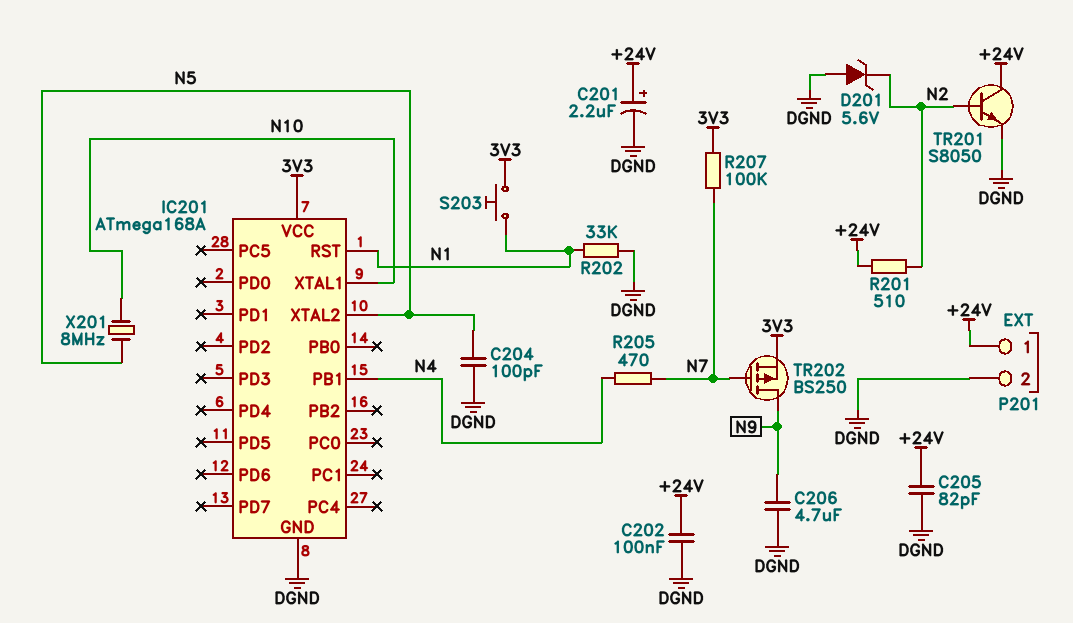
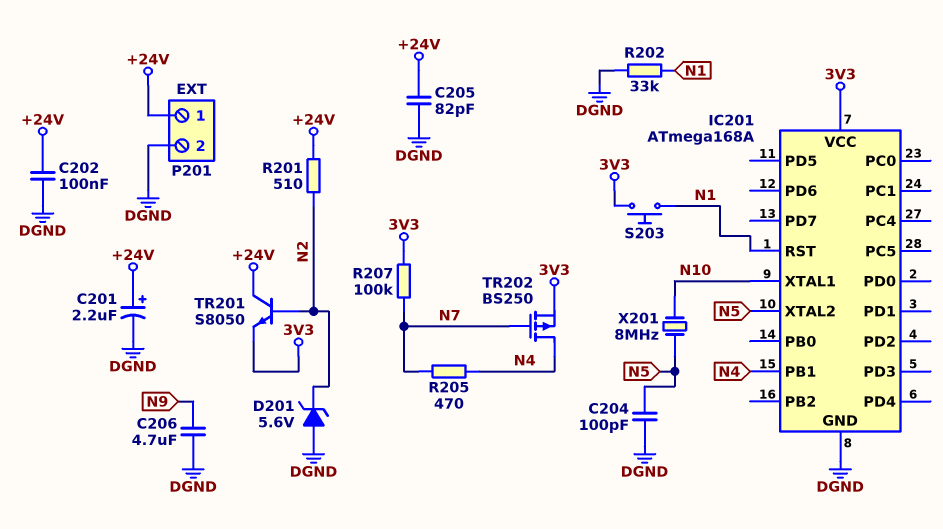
TR201: NPN S8050 (B N2, C +24V, E DGND) -> NPN S8050 (B N2, C +24V, E 3V3)
TR202: PMOS BS250 (G N7, D N9, S 3V3) -> PMOS BS250 (G N7, D N4, S 3V3)

